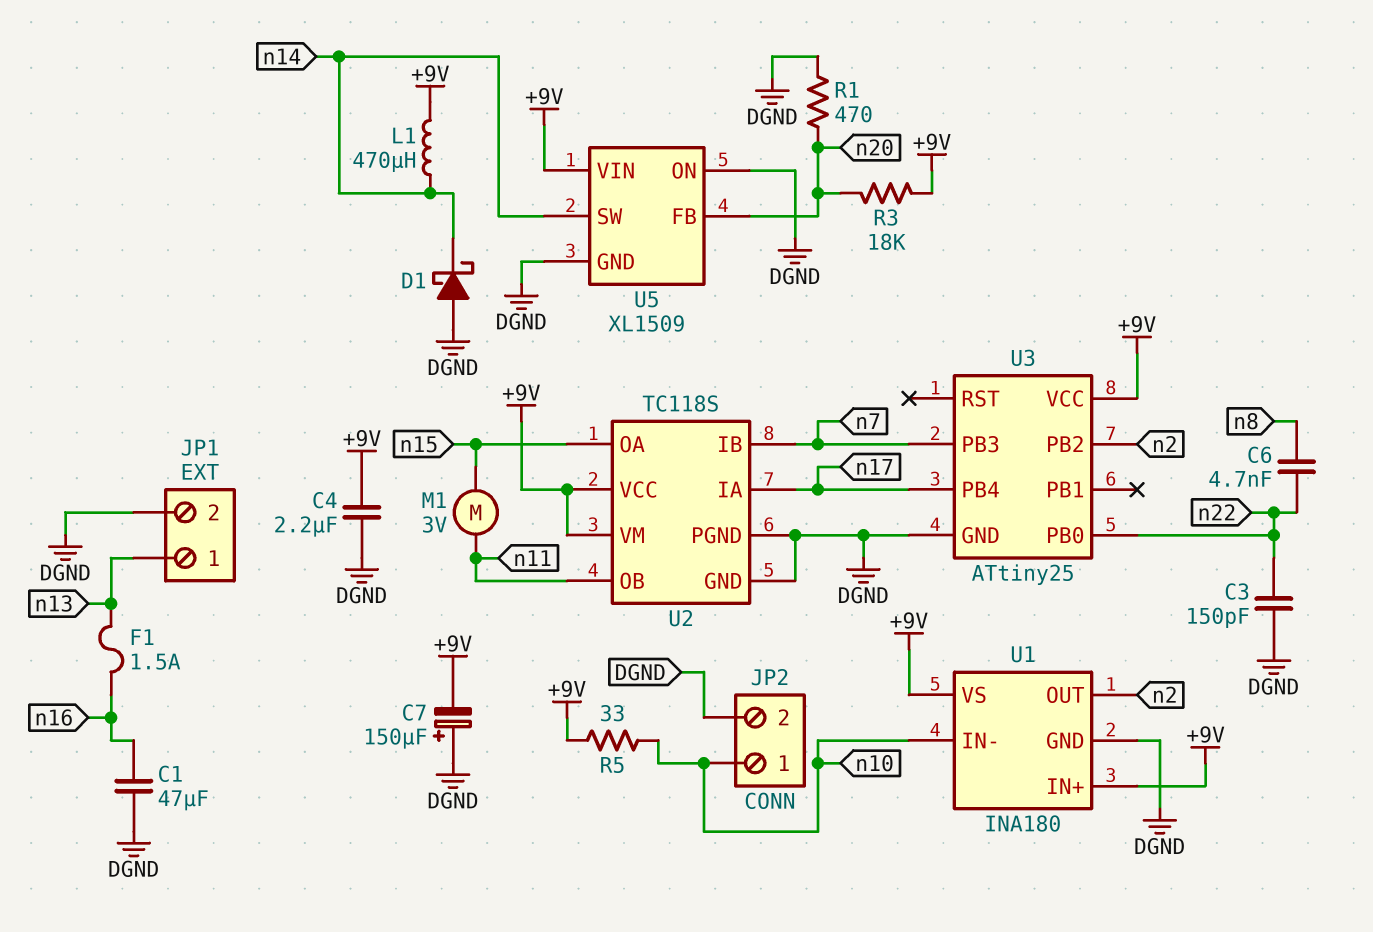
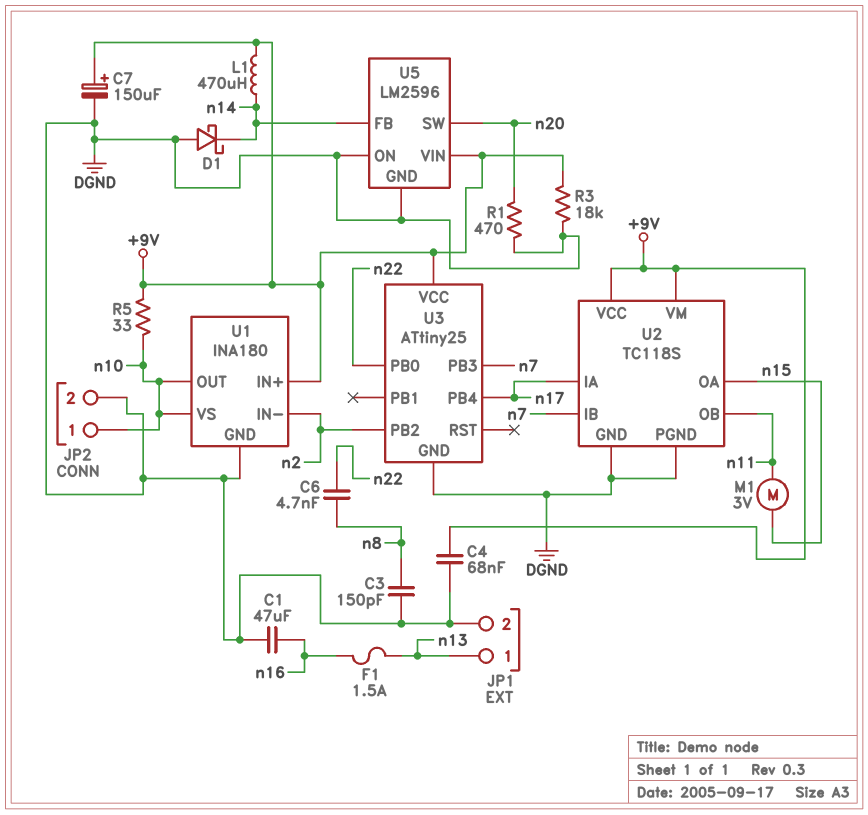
C3: 150pF (DGND, n22) -> 150pF (DGND, n8)
C4: 2.2uF (+9V, DGND) -> 68nF (+9V, DGND)
C7: 150uF (plus DGND, minus +9V) -> 150uF (plus +9V, minus DGND)
R3: 18k (+9V, n20) -> 18k (+9V, DGND)
U1 pin IN-: n10 -> n2
U1 pin OUT: n2 -> n10
U1 pin VS: +9V -> n10
U5: XL1509 -> LM2596
U5 pin FB: n20 -> n14
U5 pin SW: n14 -> n20

